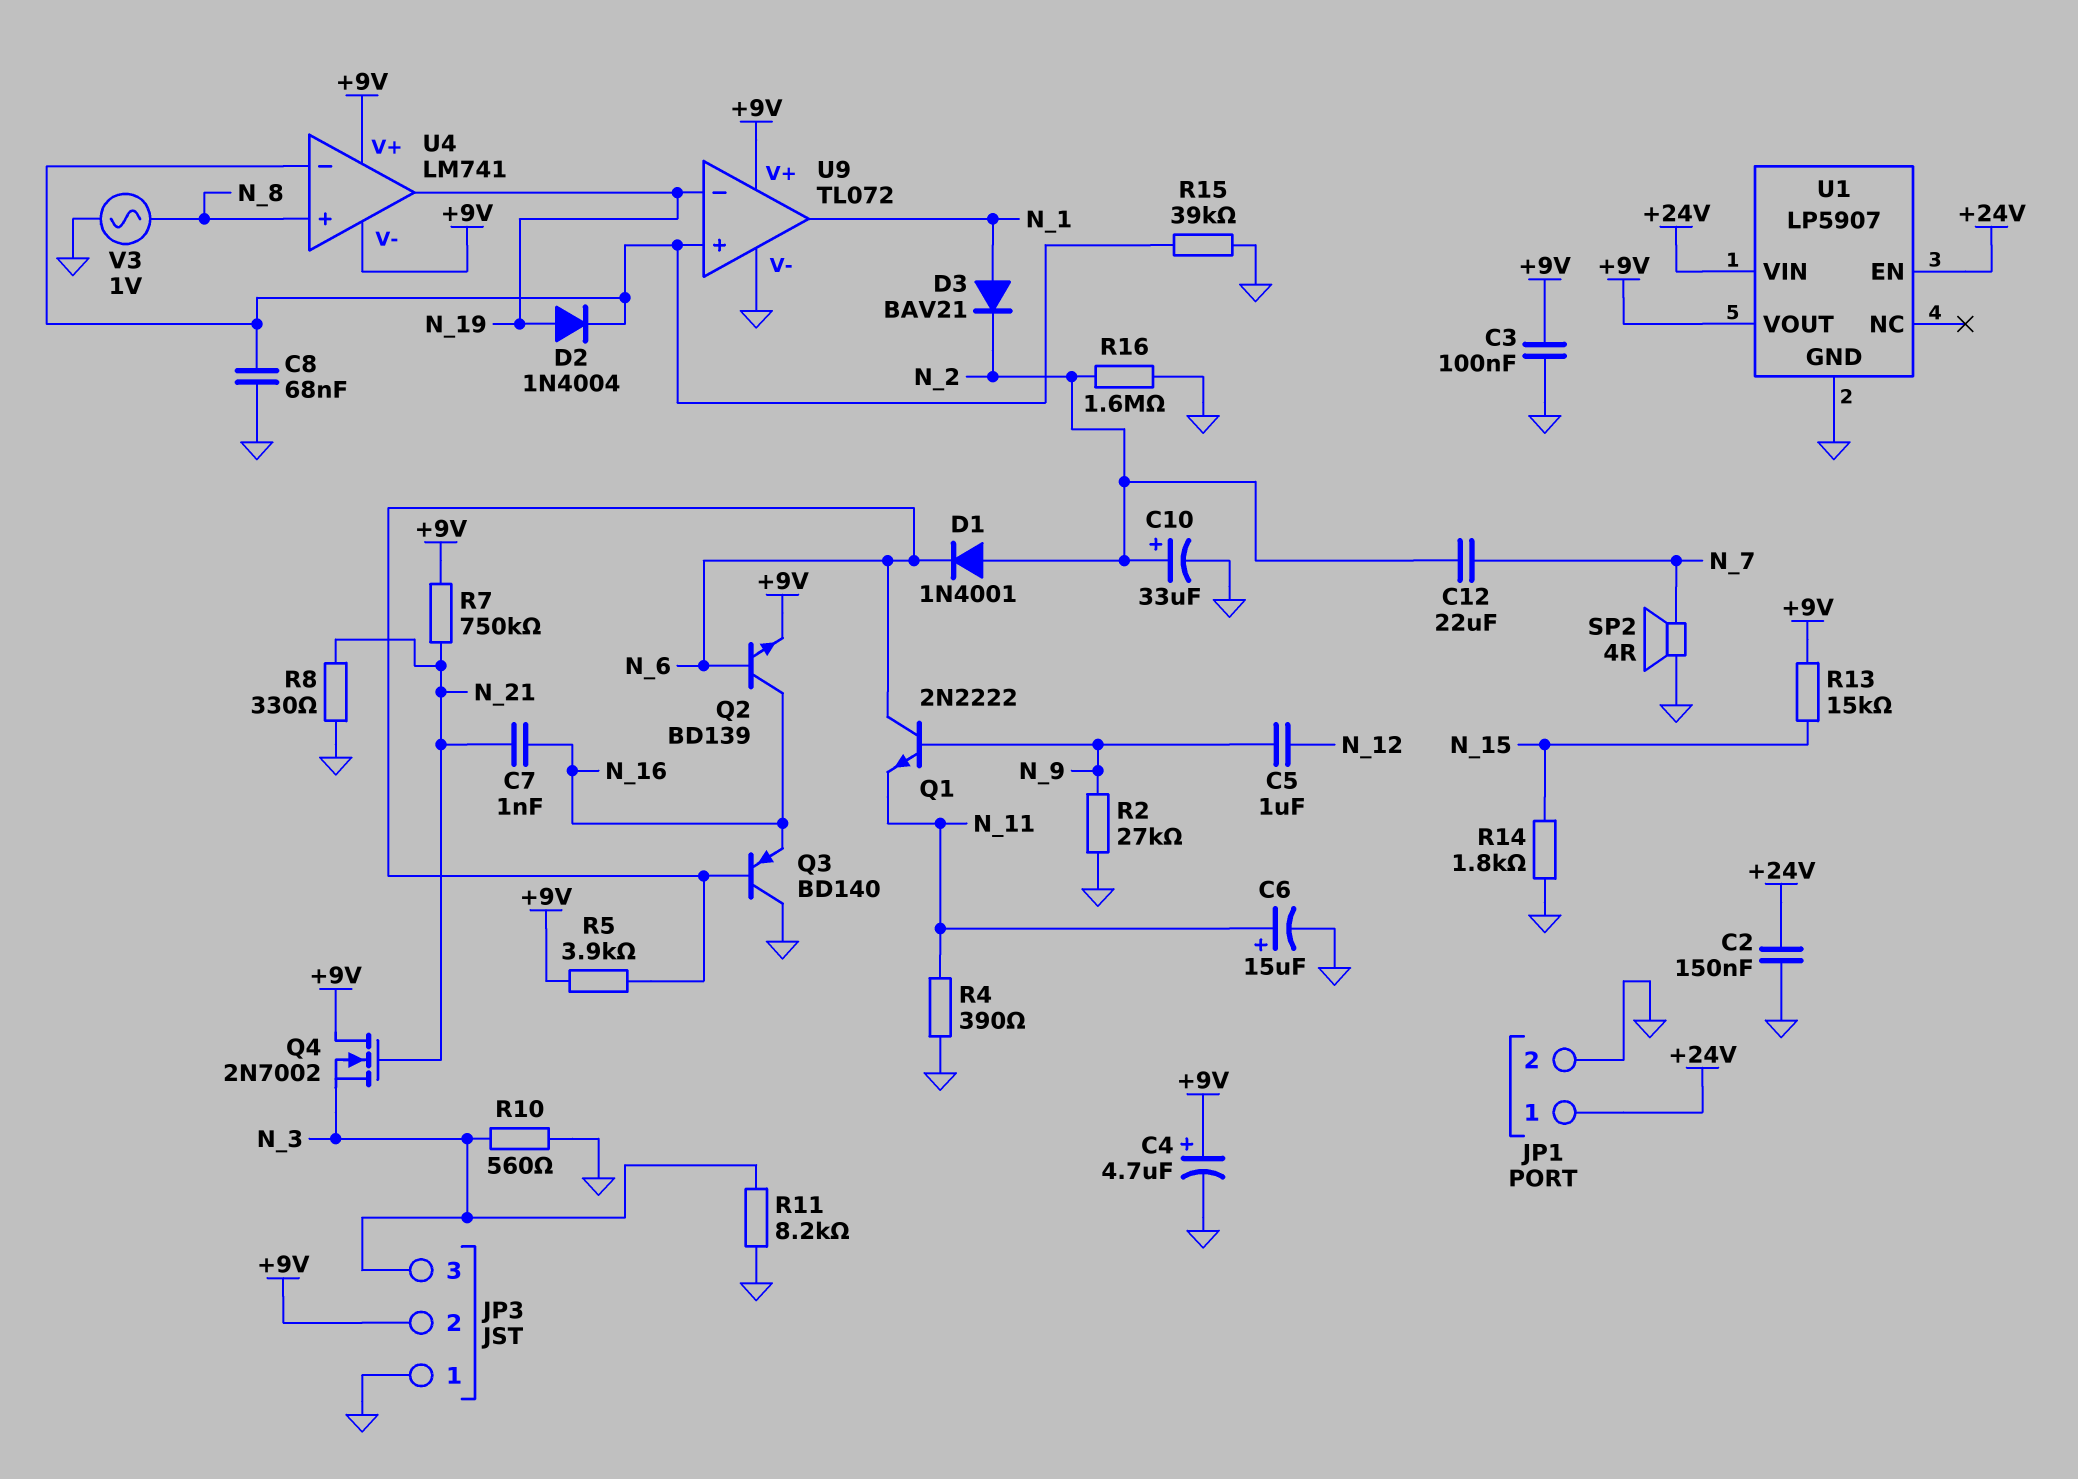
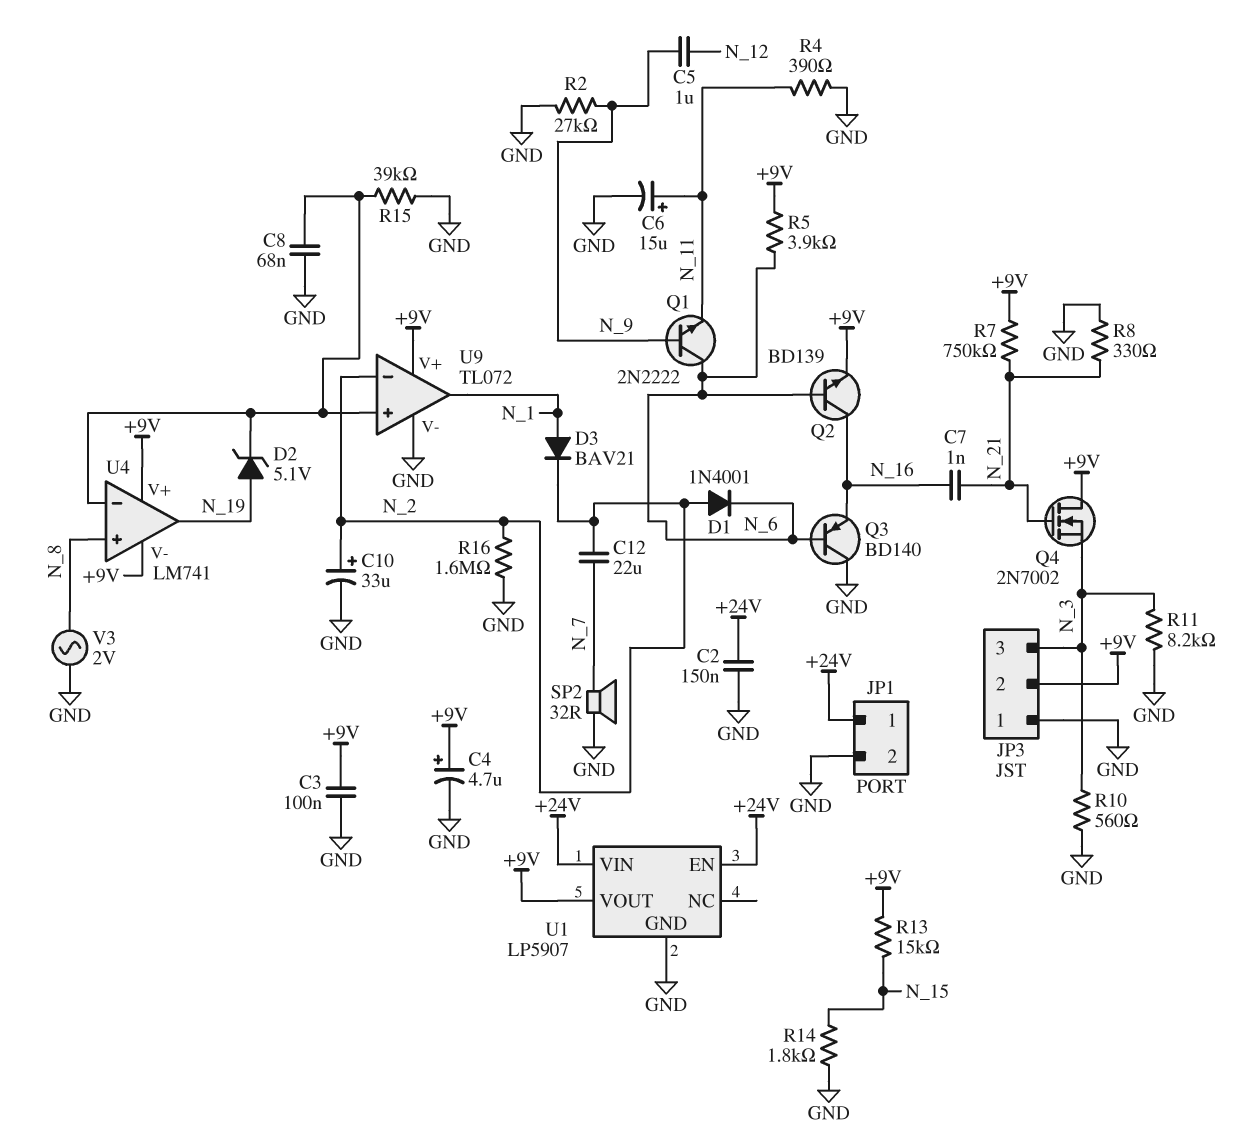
D2: diode 1N4004 (A N_19, K U4/in-) -> zener 5.1V (A N_19, K U4/in-)
SP2: speaker 4R (GND, N_7) -> speaker 32R (GND, N_7)
U9 pin in-: N_19 -> N_2
V3: AC 1V (GND, N_8) -> AC 2V (GND, N_8)

